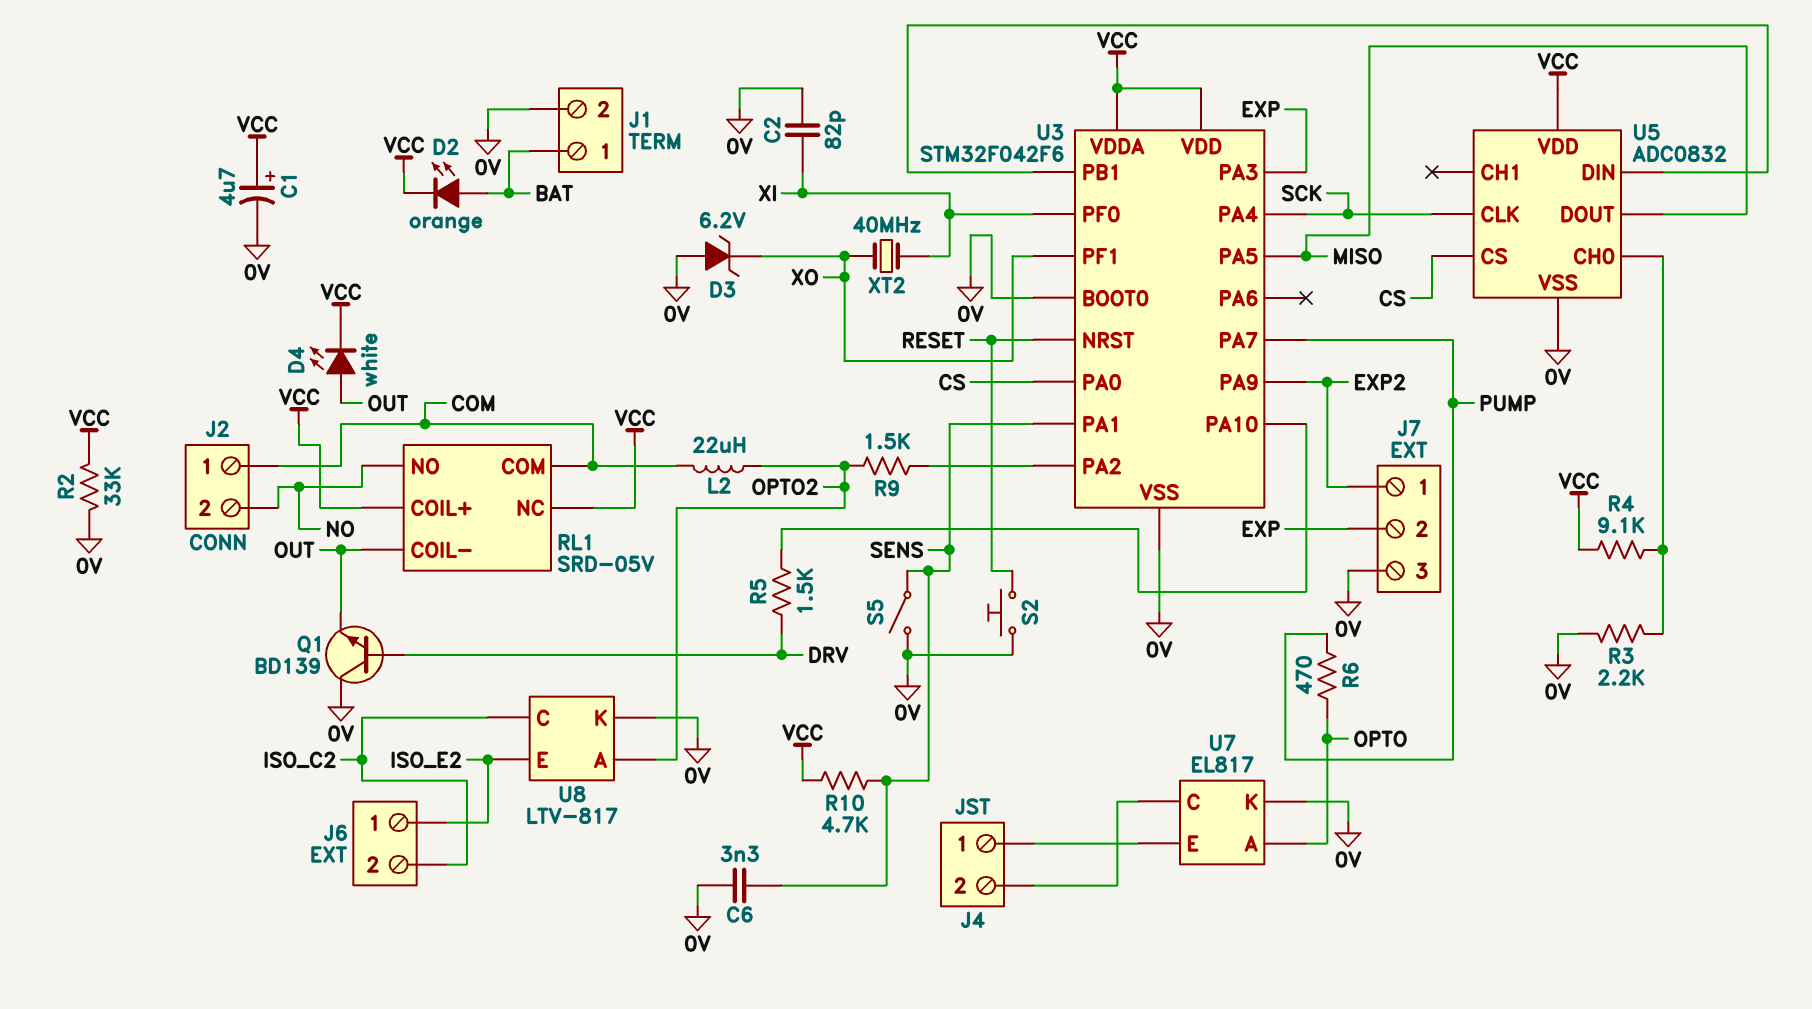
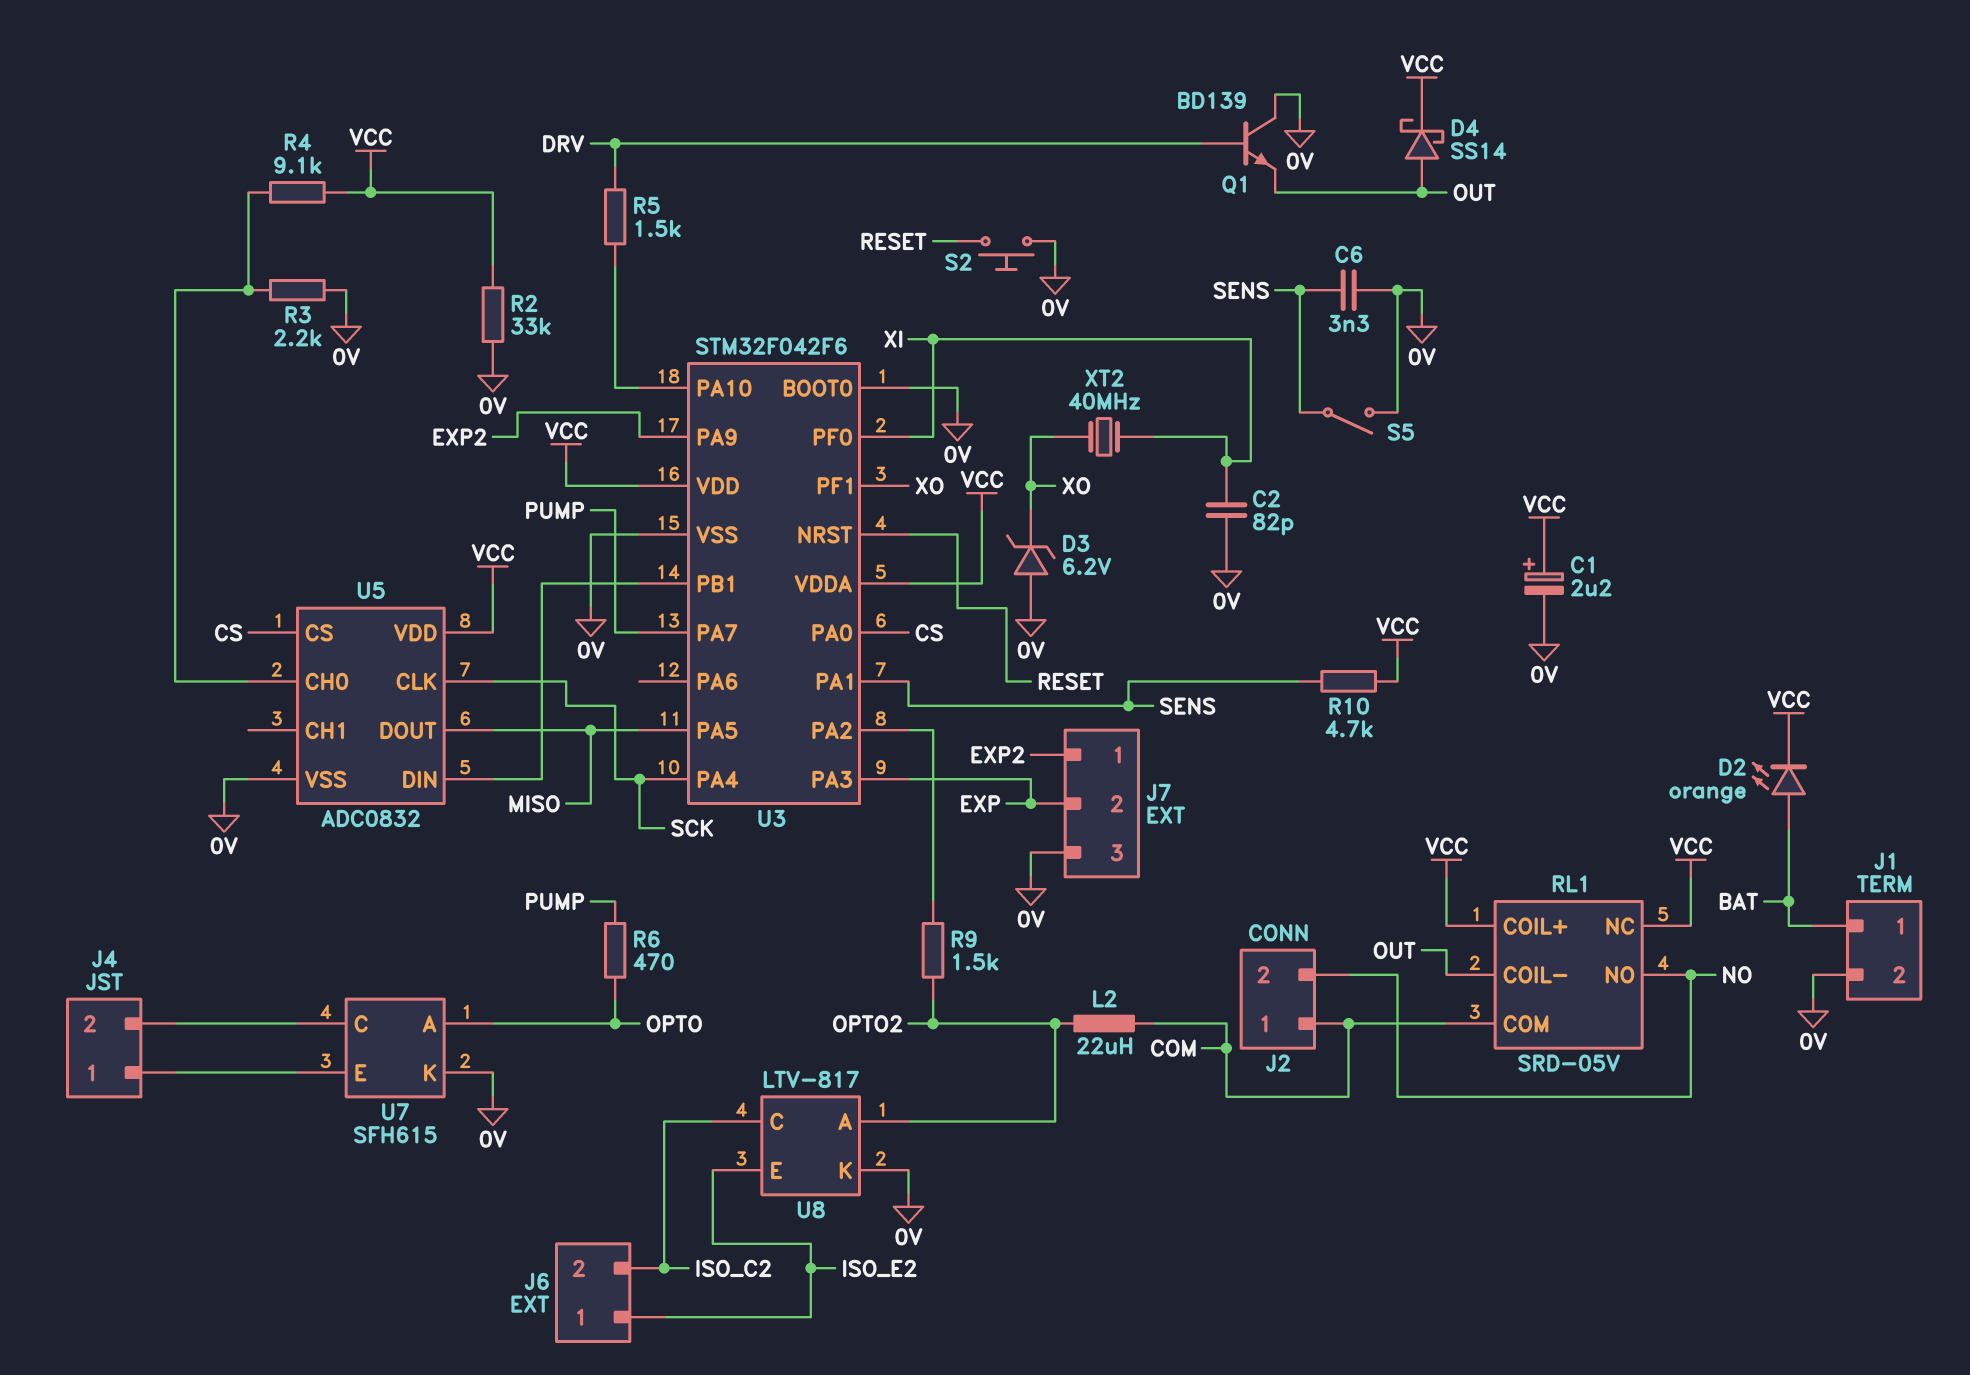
C1: 4.7uF (plus VCC, minus 0V) -> 2.2uF (plus VCC, minus 0V)
D4: LED white (A OUT, K VCC) -> schottky SS14 (A OUT, K VCC)
U7: EL817 -> SFH615

